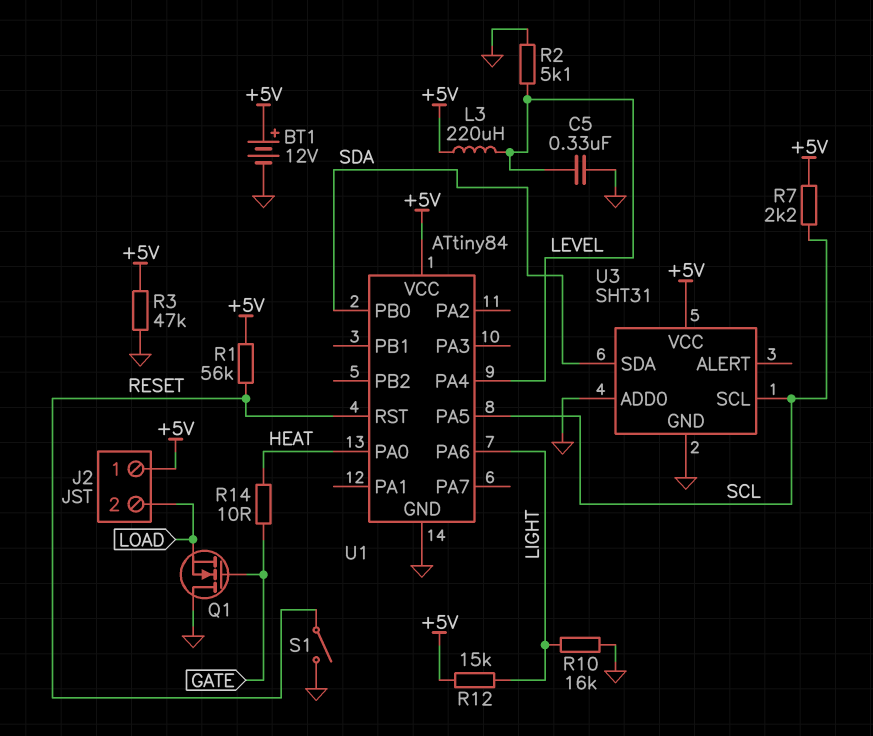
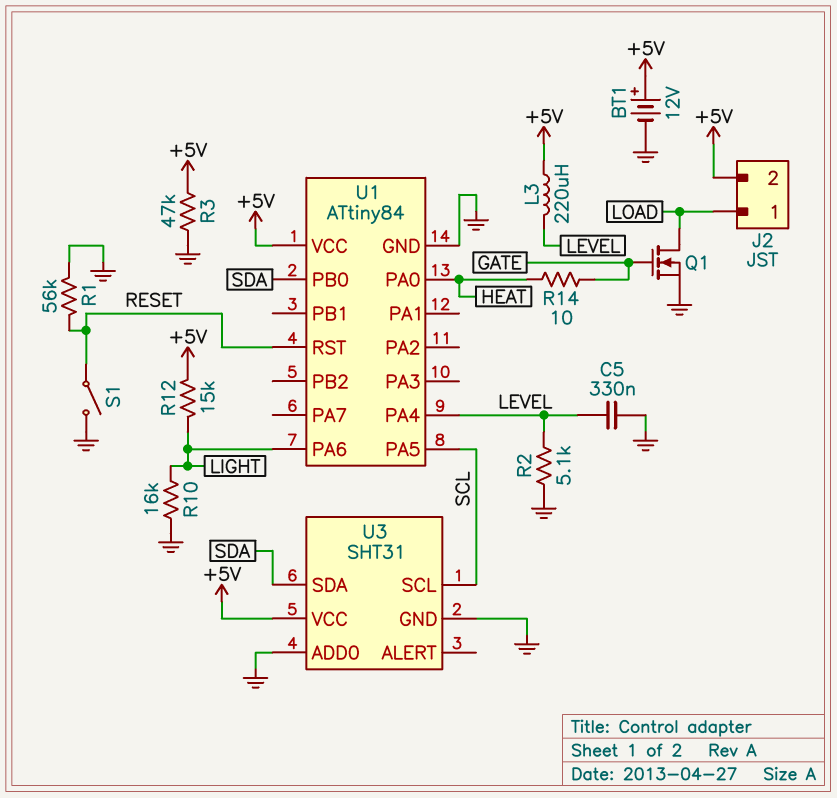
J2 pin 1: +5V -> LOAD
J2 pin 2: LOAD -> +5V
Q1: NMOS (G GATE, D GND, S LOAD) -> NMOS (G GATE, D LOAD, S GND)
R1: 56k (+5V, RESET) -> 56k (GND, RESET)
R7: 2.2k (+5V, SCL) -> none

